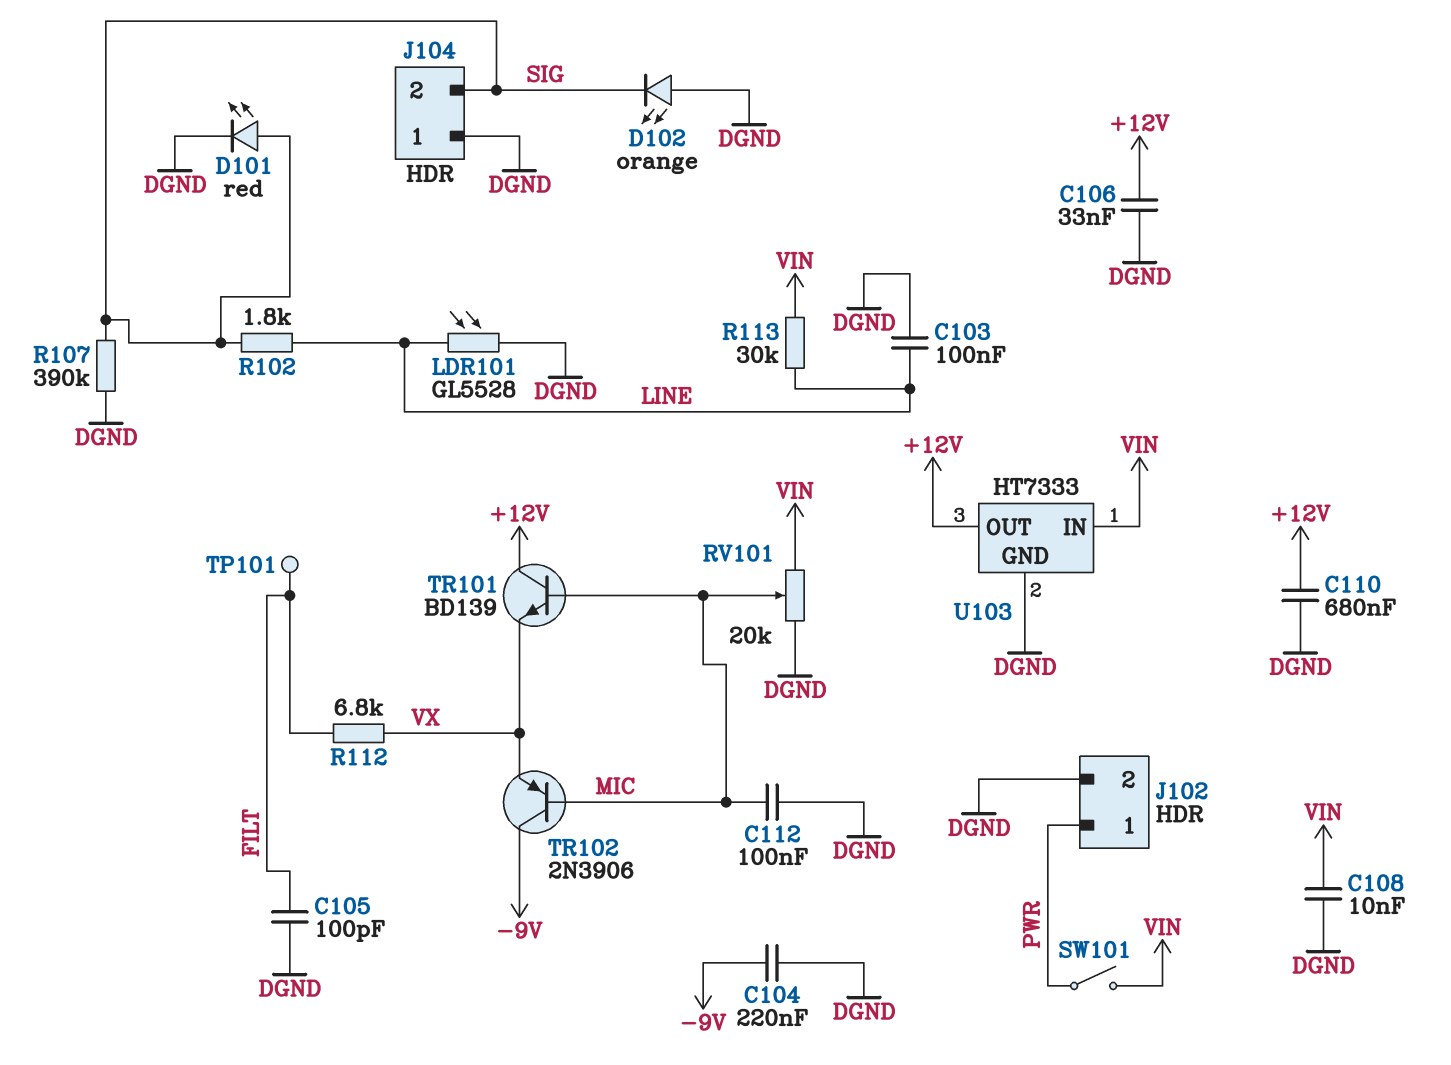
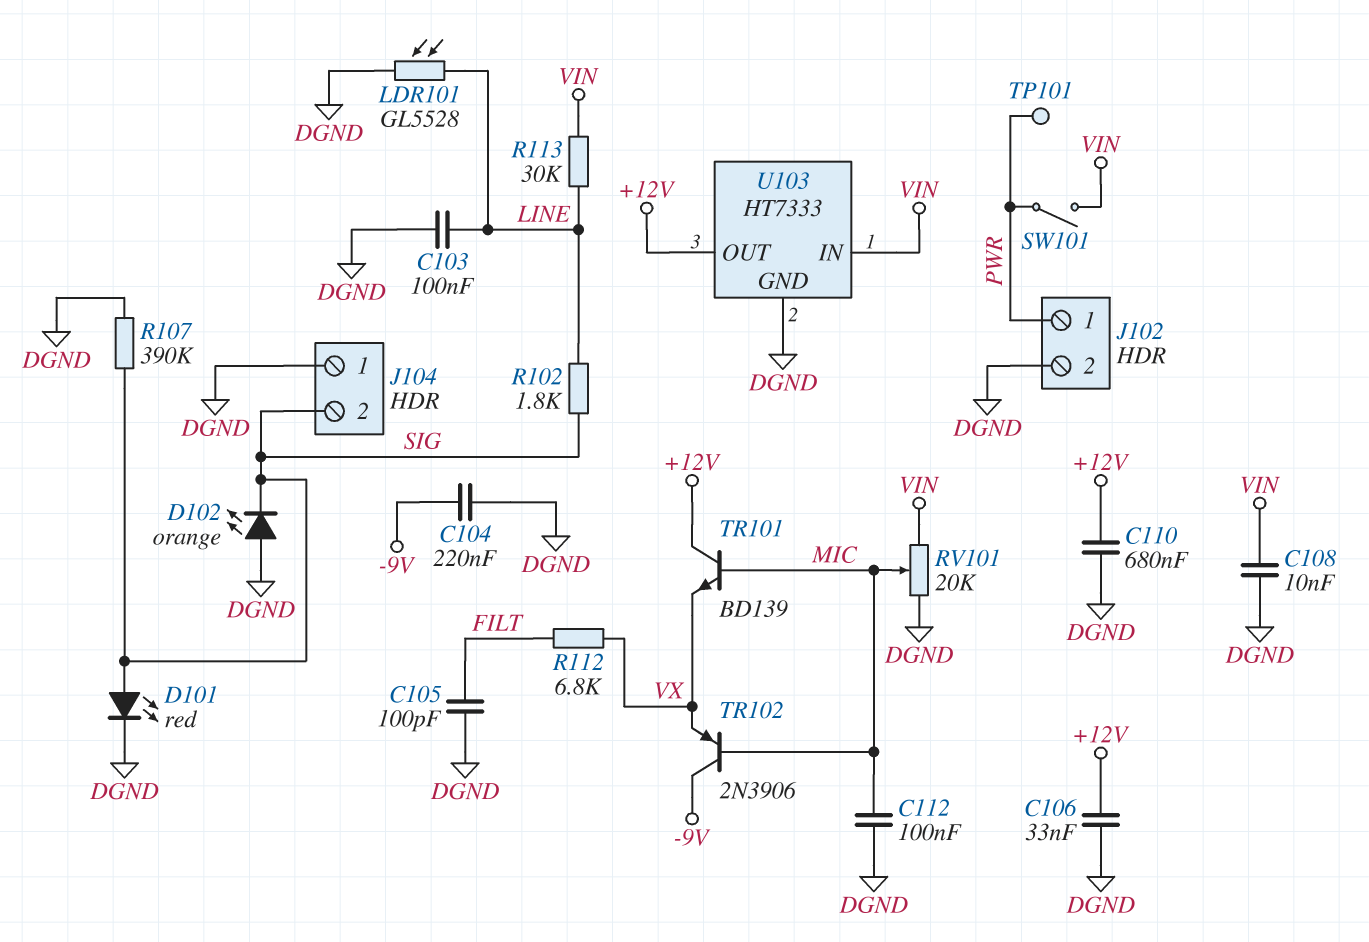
TP101: test point (FILT) -> test point (PWR)

